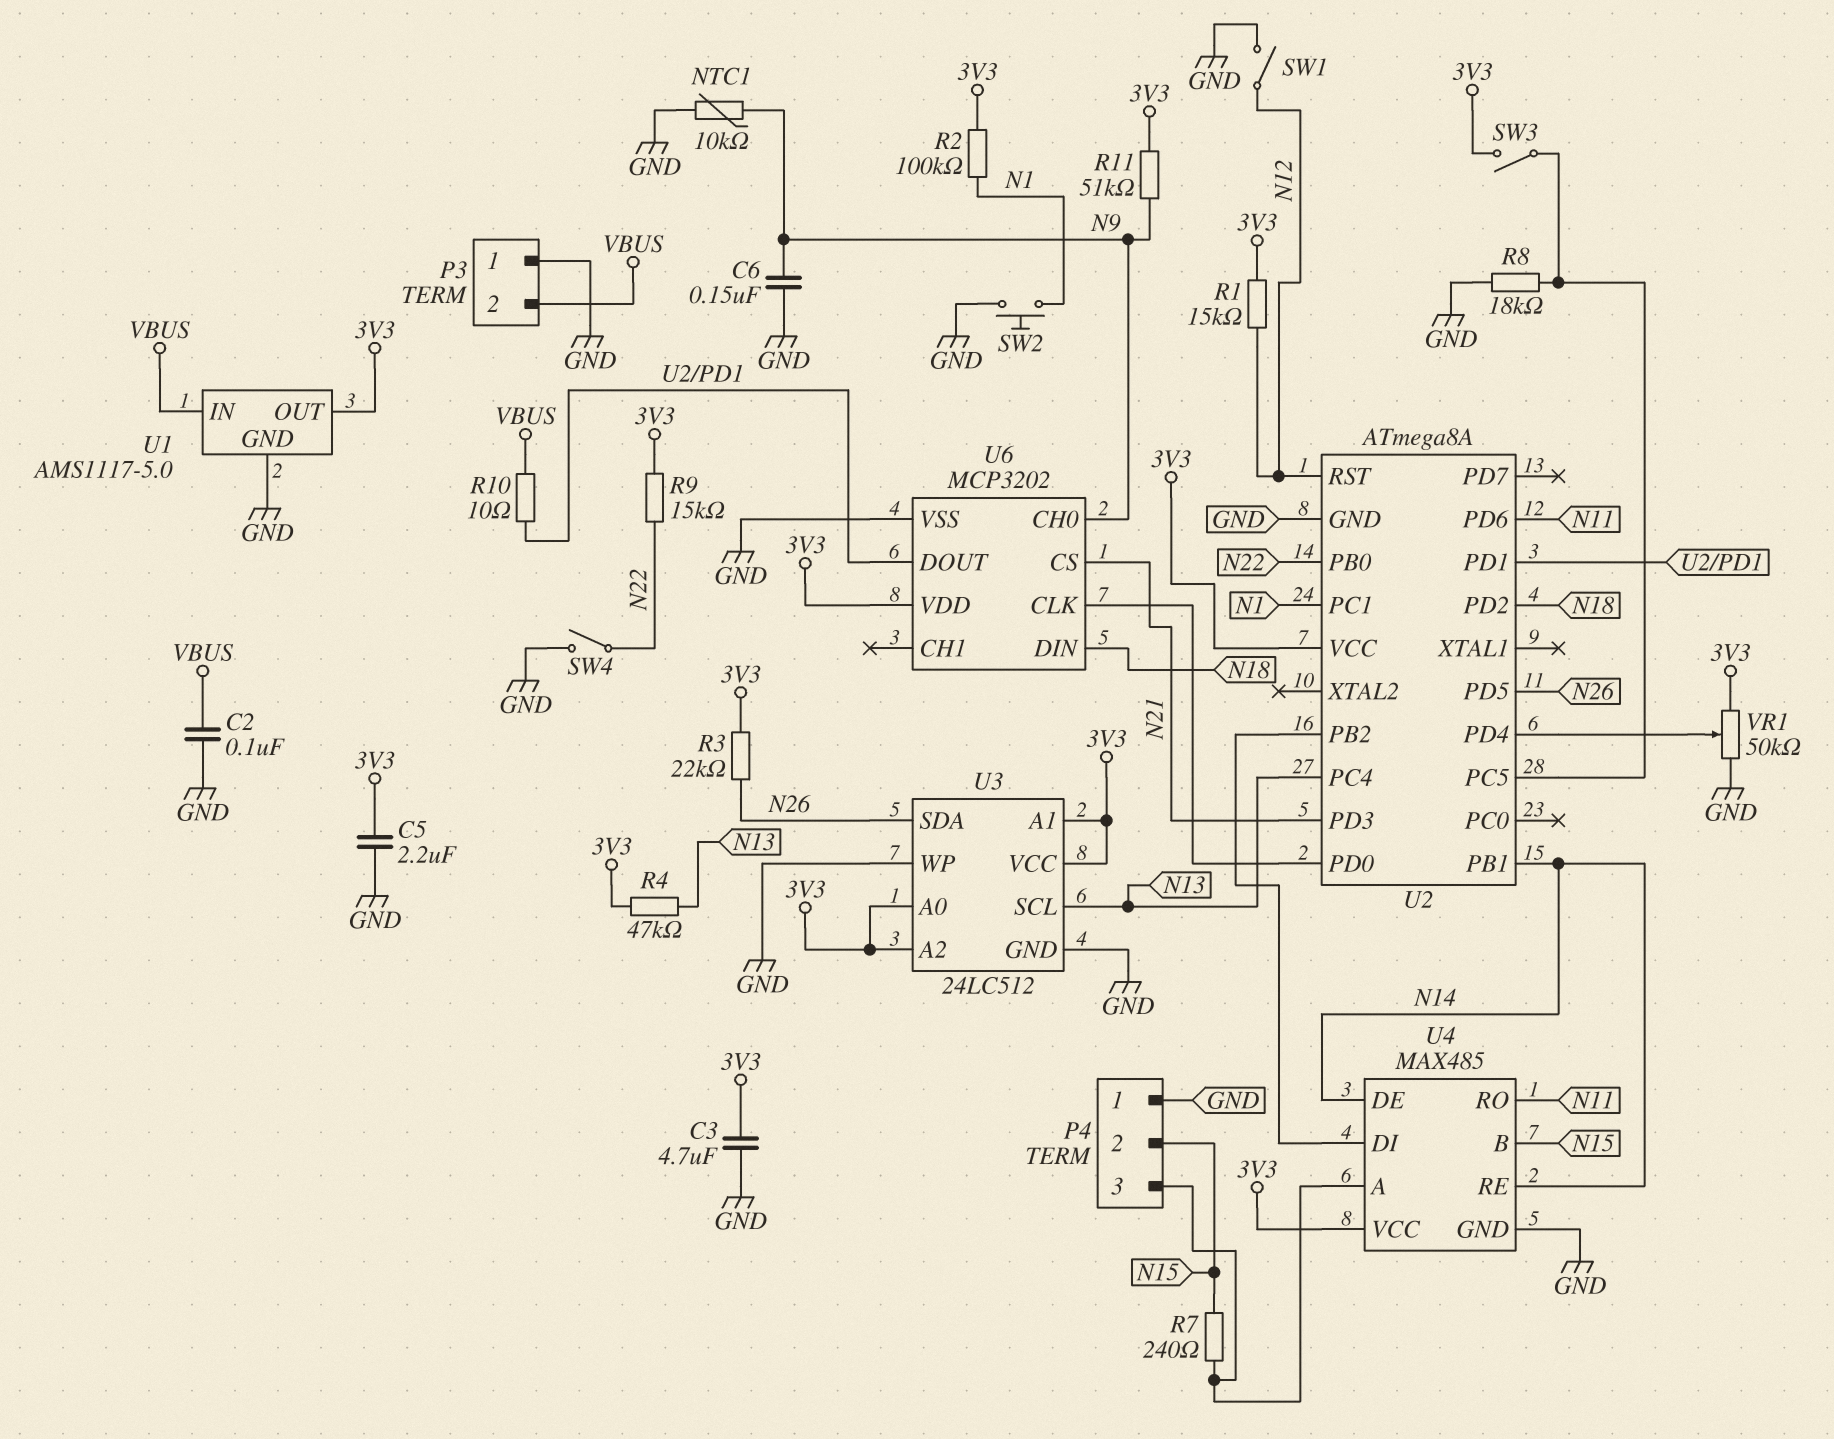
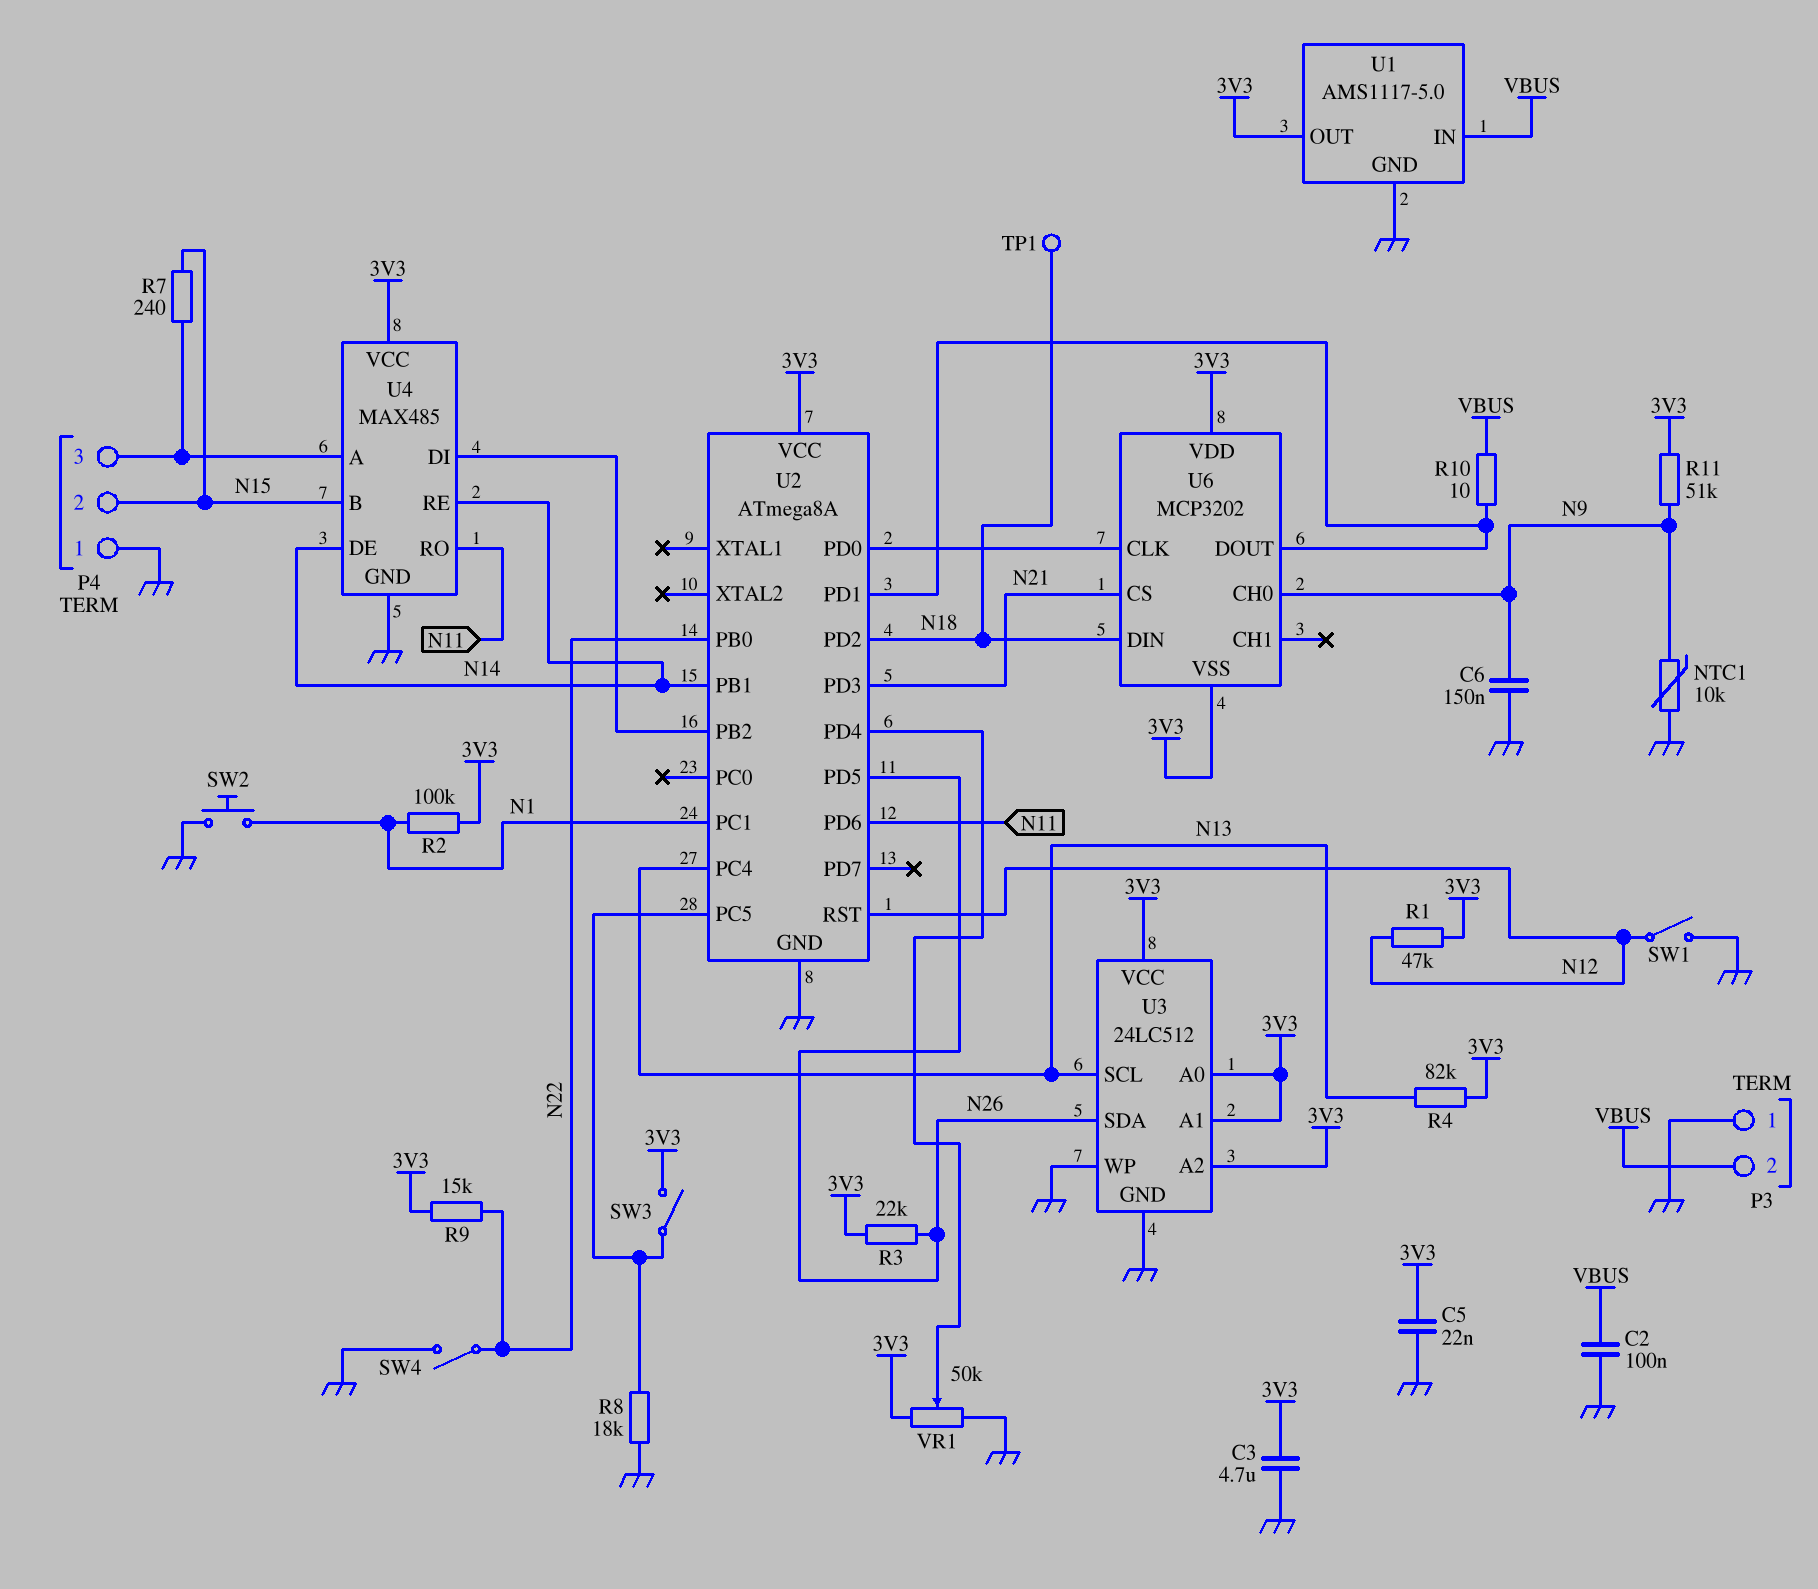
C5: 2.2uF (3V3, GND) -> 22nF (3V3, GND)
R1: 15k (3V3, N12) -> 47k (3V3, N12)
R4: 47k (3V3, N13) -> 82k (3V3, N13)
TP1: none -> test point (N18)
U6 pin VSS: GND -> 3V3

